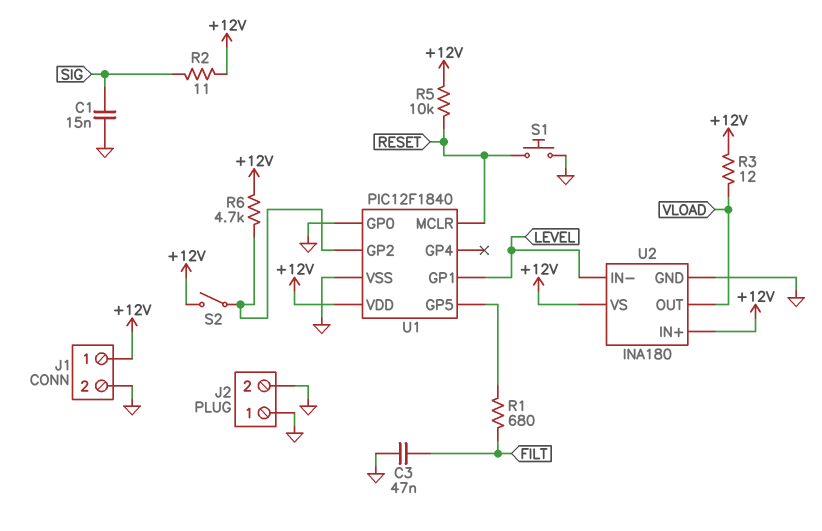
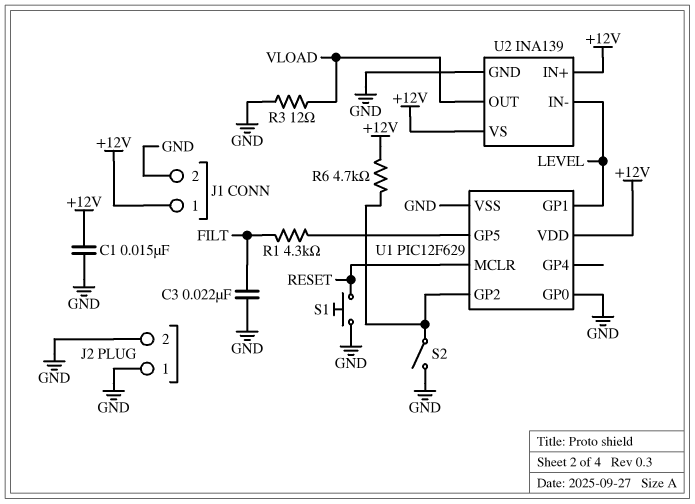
C1: 15nF (GND, SIG) -> 15nF (+12V, GND)
C3: 47nF (FILT, GND) -> 22nF (FILT, GND)
R1: 680 (FILT, U1/GP5) -> 4.3k (FILT, U1/GP5)
R2: 11 (+12V, SIG) -> none
R3: 12 (+12V, VLOAD) -> 12 (GND, VLOAD)
R5: 10k (+12V, RESET) -> none
S2: switch (+12V, U1/GP2) -> switch (GND, U1/GP2)
U1: PIC12F1840 -> PIC12F629
U2: INA180 -> INA139

